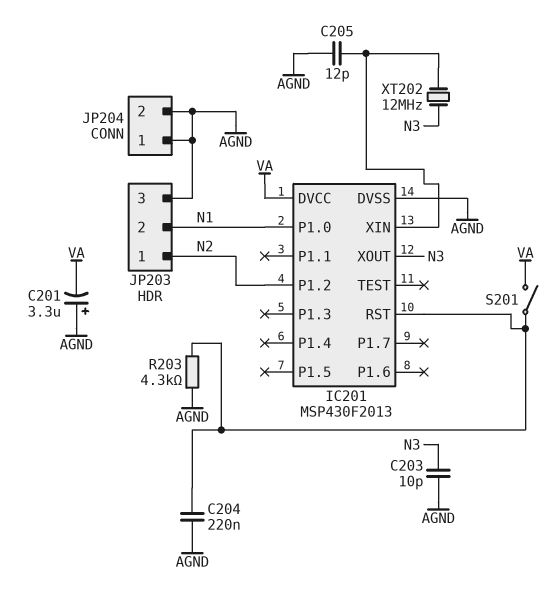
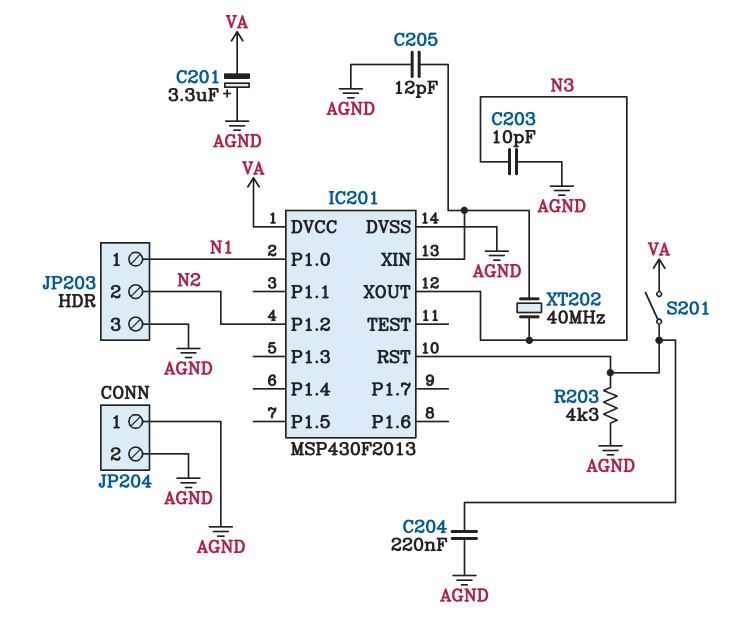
JP203 pin 1: N2 -> N1
JP203 pin 2: N1 -> N2
XT202: 12MHz (IC201/XIN, N3) -> 40MHz (IC201/XIN, N3)

